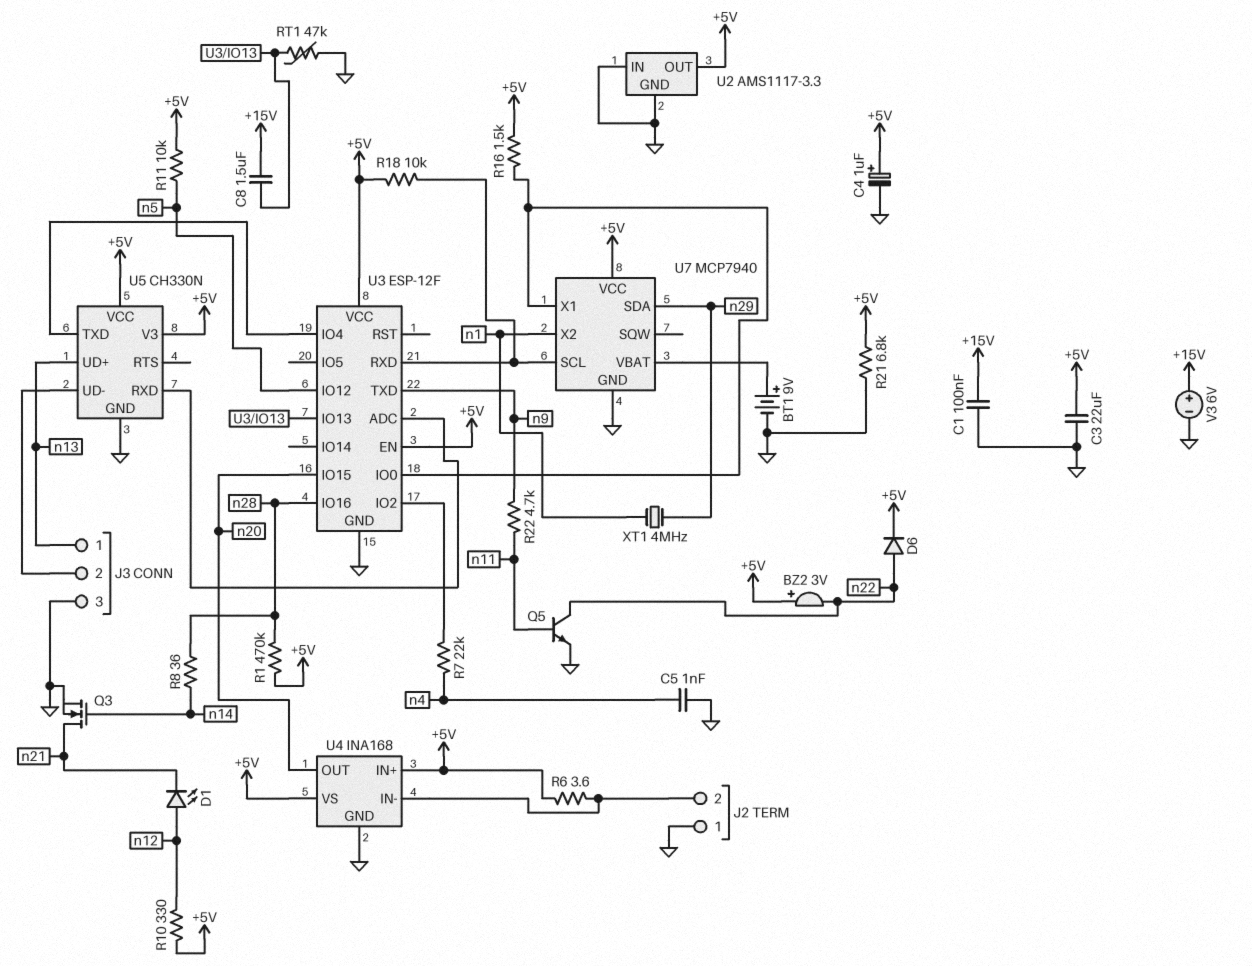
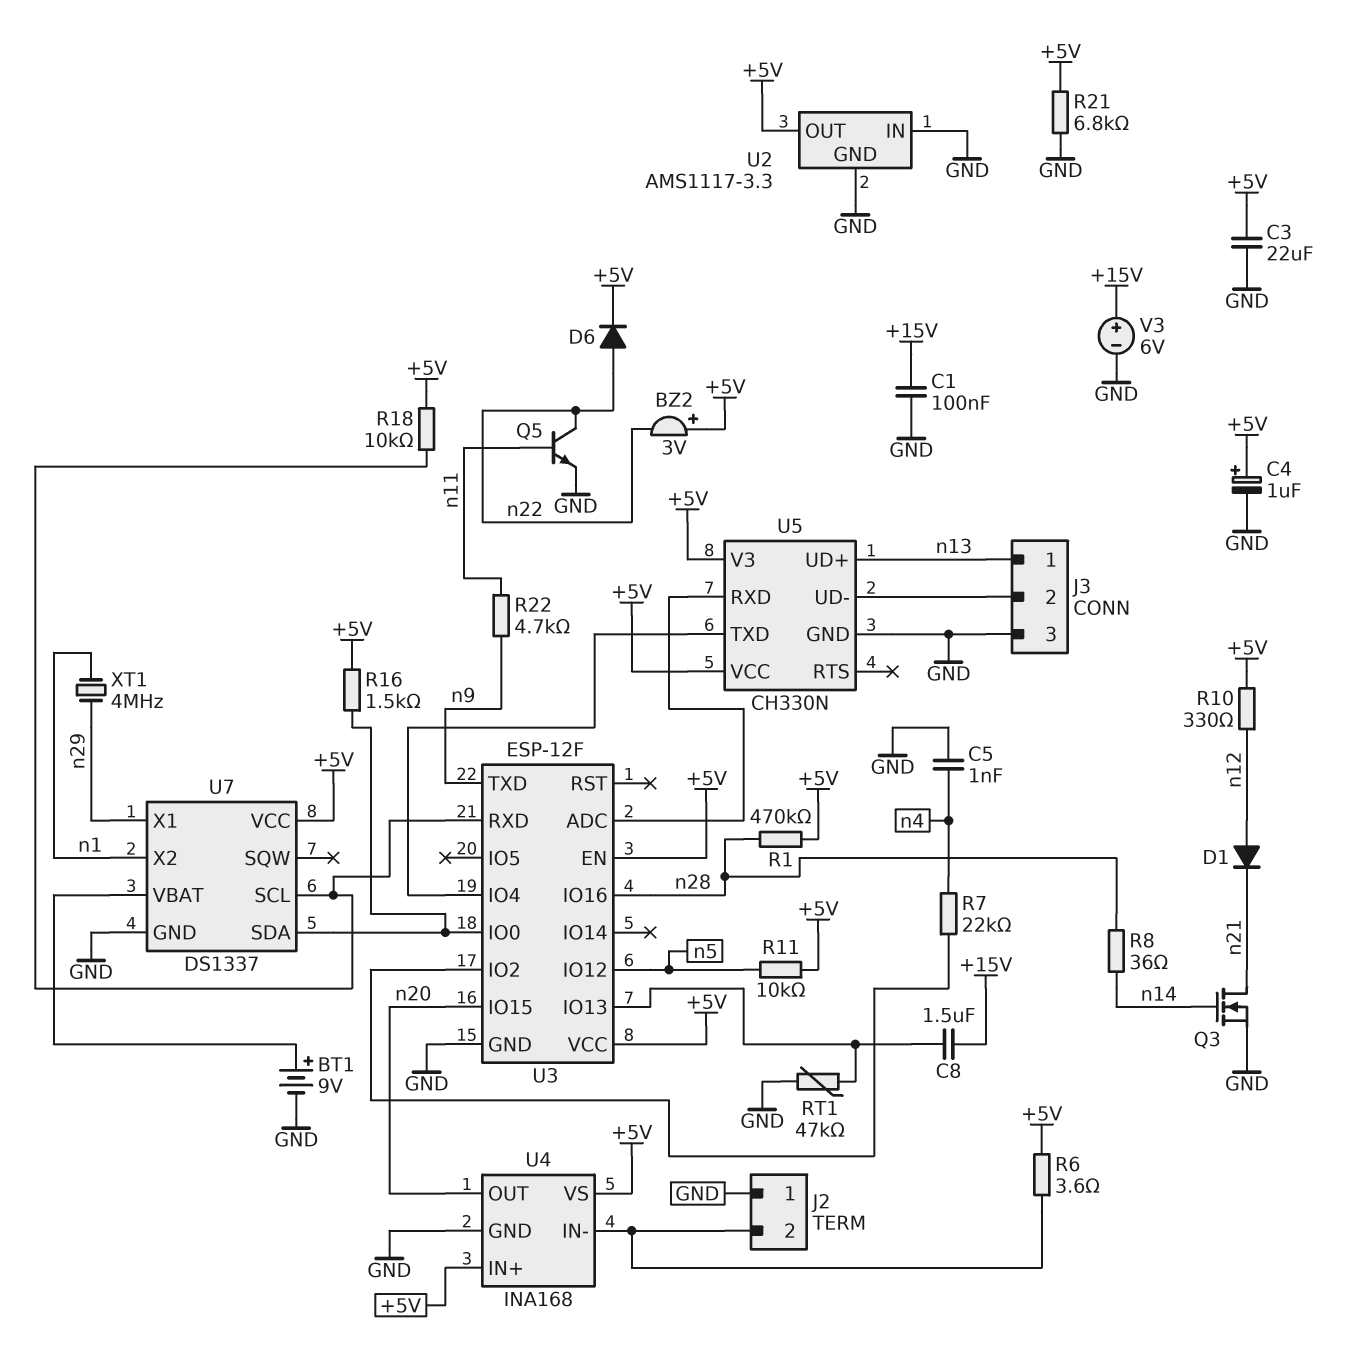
D1: LED (A n12, K n21) -> diode (A n12, K n21)
U7: MCP7940 -> DS1337
U7 pin SDA: n29 -> U3/IO0
U7 pin X1: U3/IO0 -> n29

